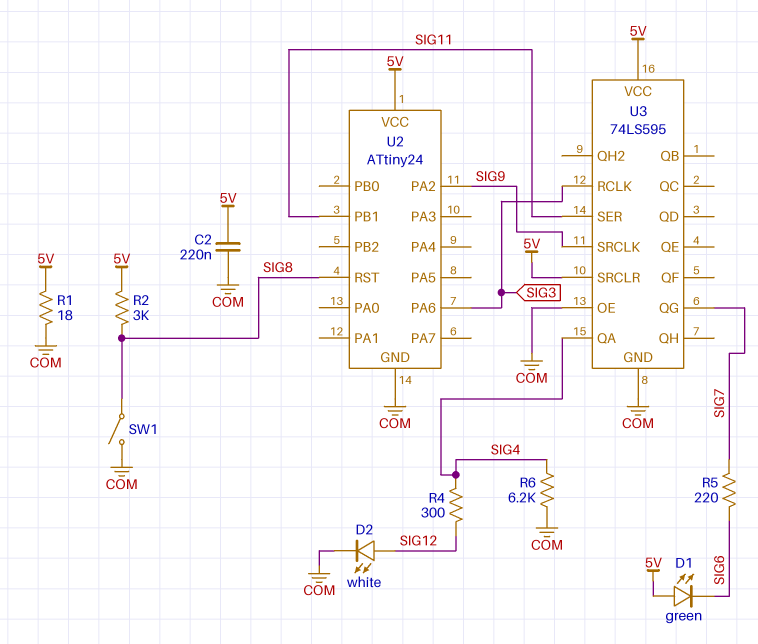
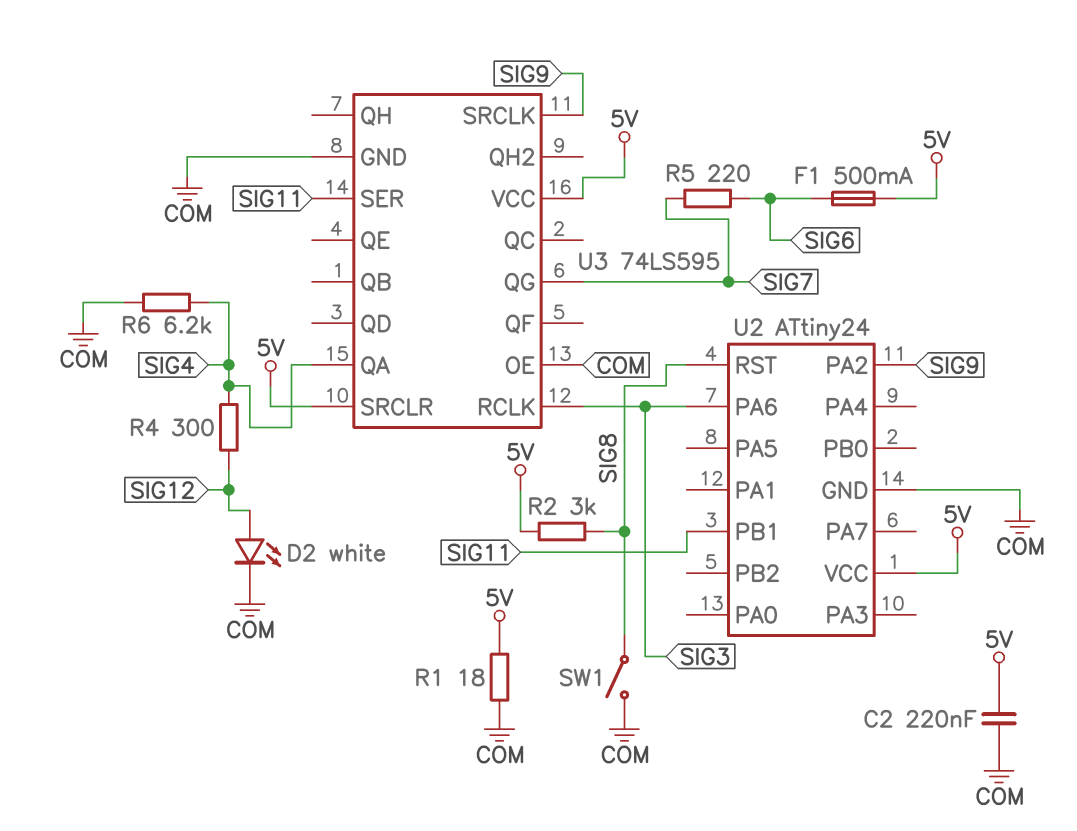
D1: LED green (A 5V, K SIG6) -> none
F1: none -> 500mA (5V, SIG6)

